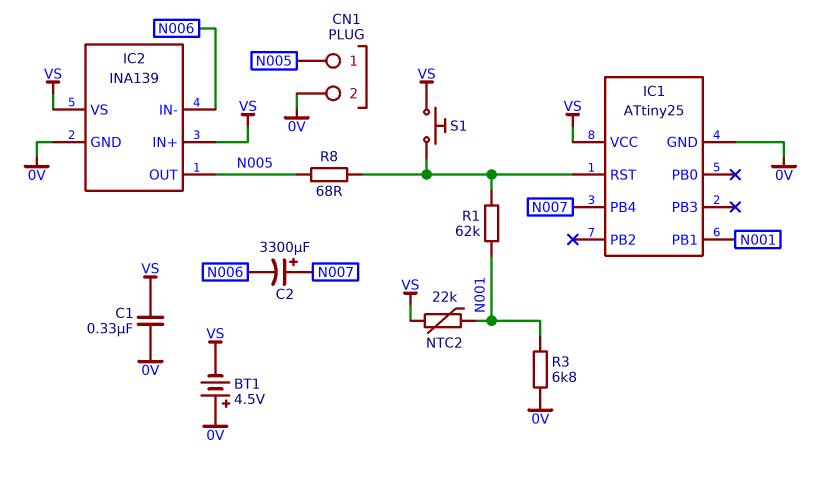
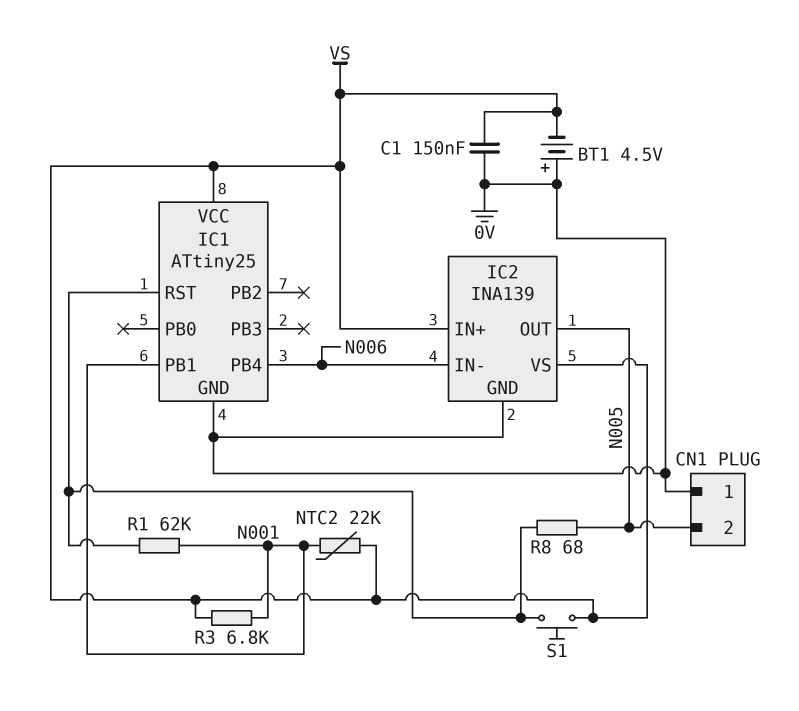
C1: 330nF (0V, VS) -> 150nF (0V, VS)
C2: 3300uF (plus N007, minus N006) -> none
CN1 pin 1: N005 -> 0V
CN1 pin 2: 0V -> N005
IC1 pin PB4: N007 -> N006
R3: 6.8k (0V, N001) -> 6.8k (N001, VS)

